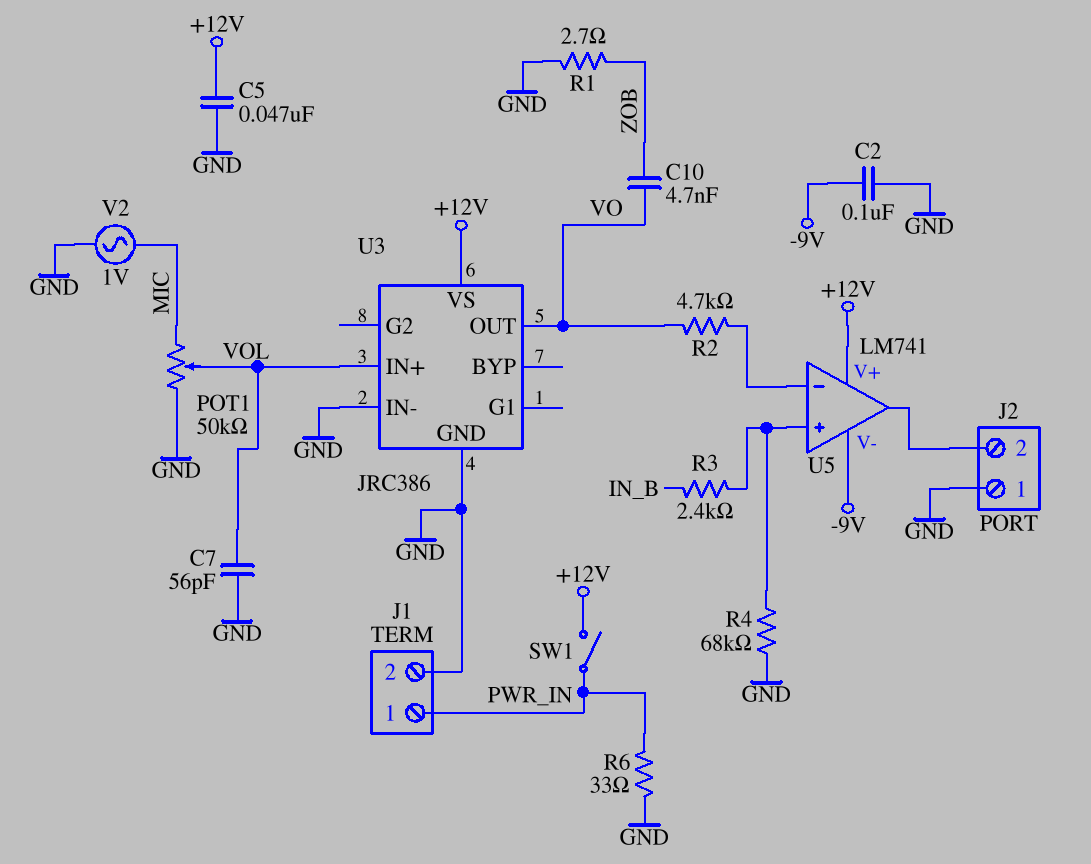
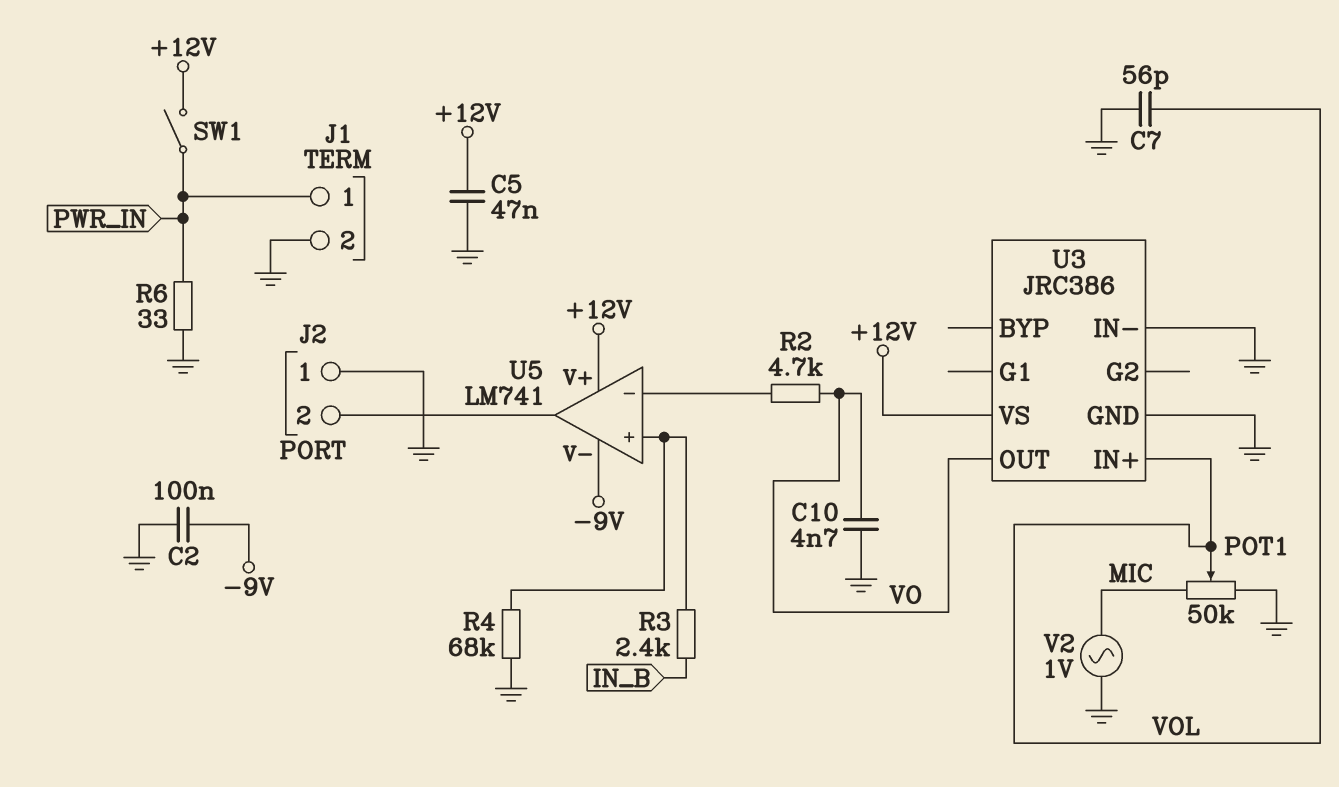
C10: 4.7nF (VO, ZOB) -> 4.7nF (GND, VO)
R1: 2.7 (GND, ZOB) -> none

